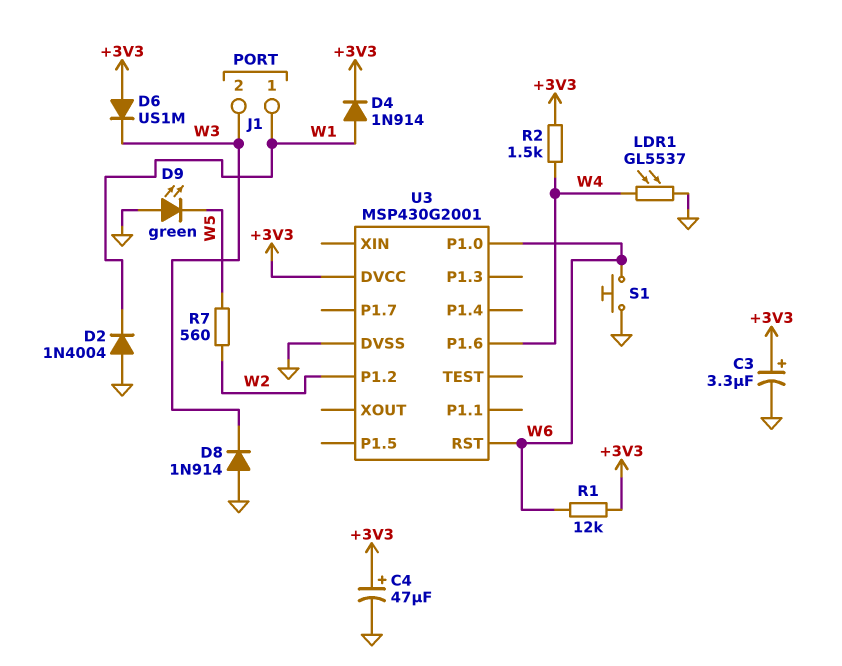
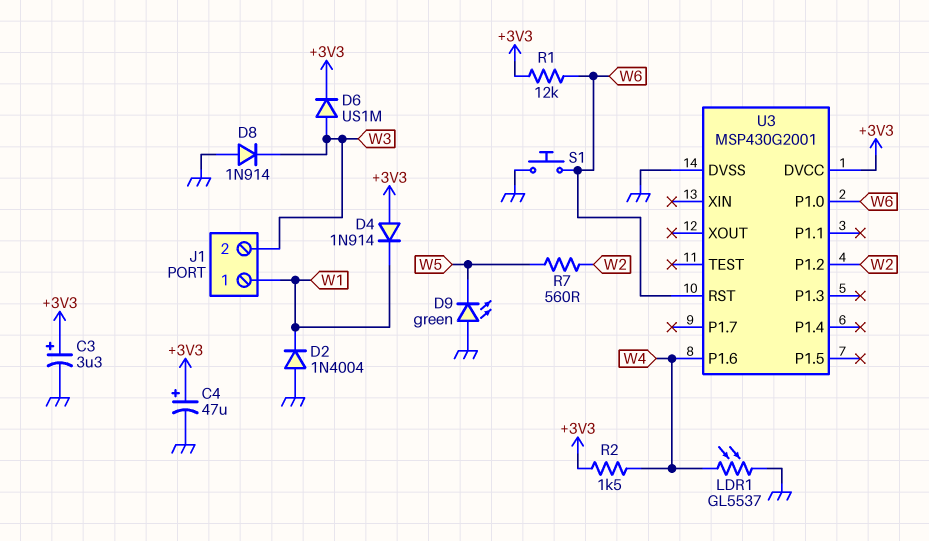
D4: diode 1N914 (A W1, K +3V3) -> diode 1N914 (A +3V3, K W1)
D6: diode US1M (A +3V3, K W3) -> diode US1M (A W3, K +3V3)

